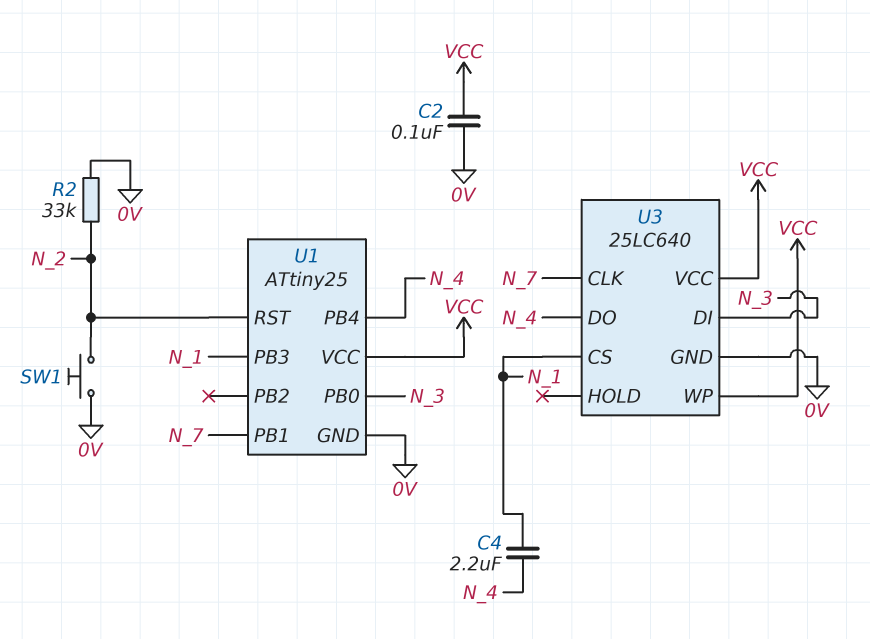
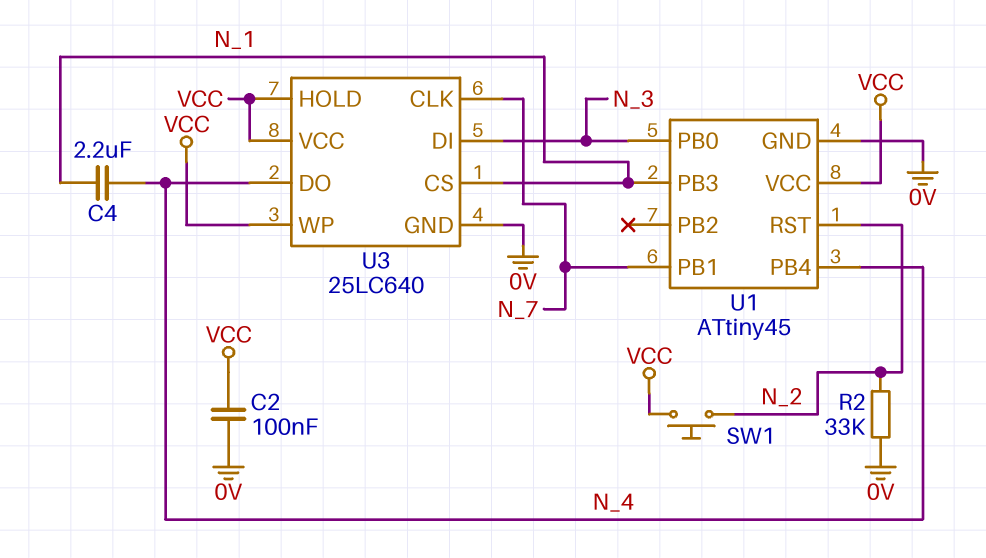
SW1: button (0V, N_2) -> button (N_2, VCC)
U1: ATtiny25 -> ATtiny45
U3 pin HOLD: none -> VCC

